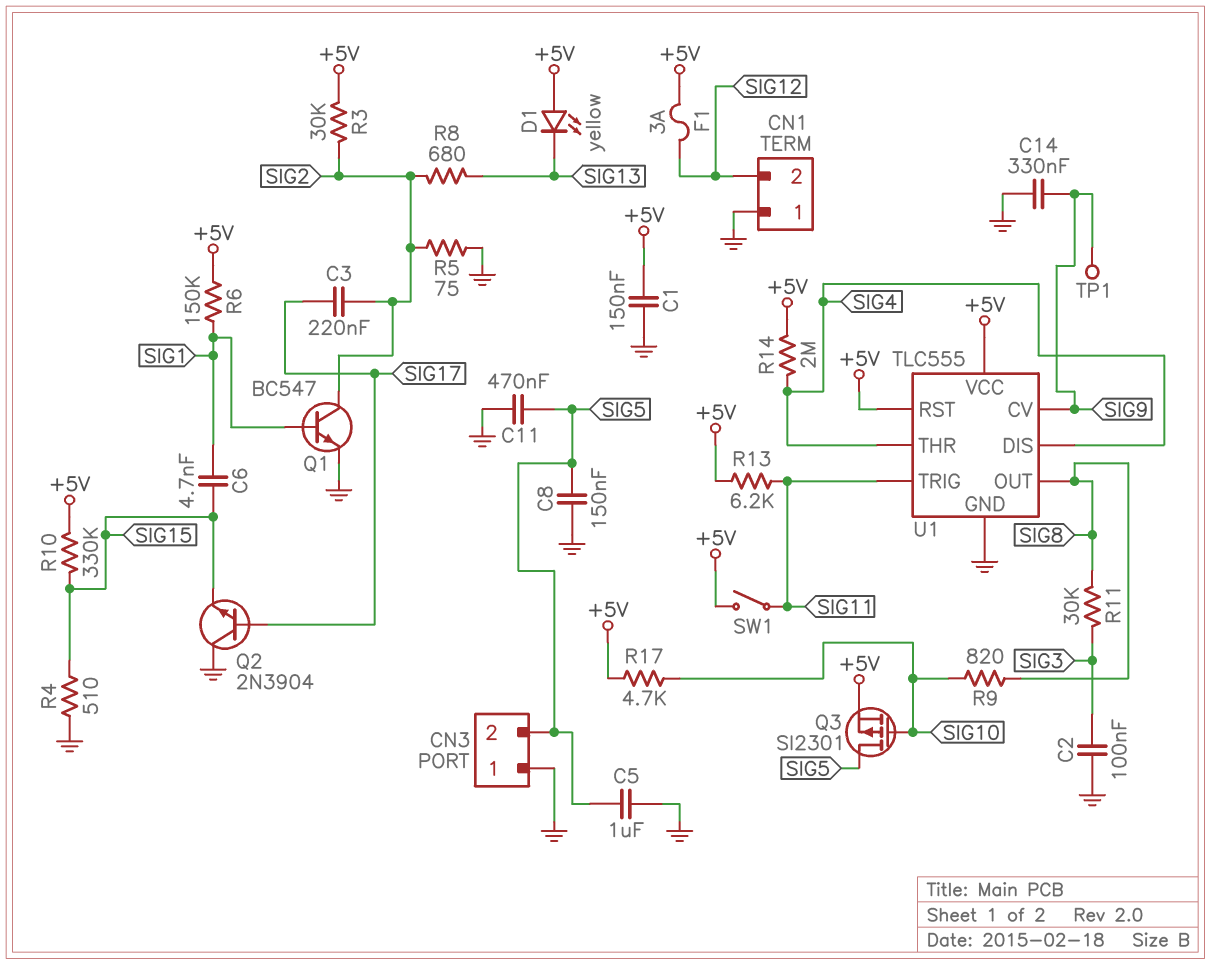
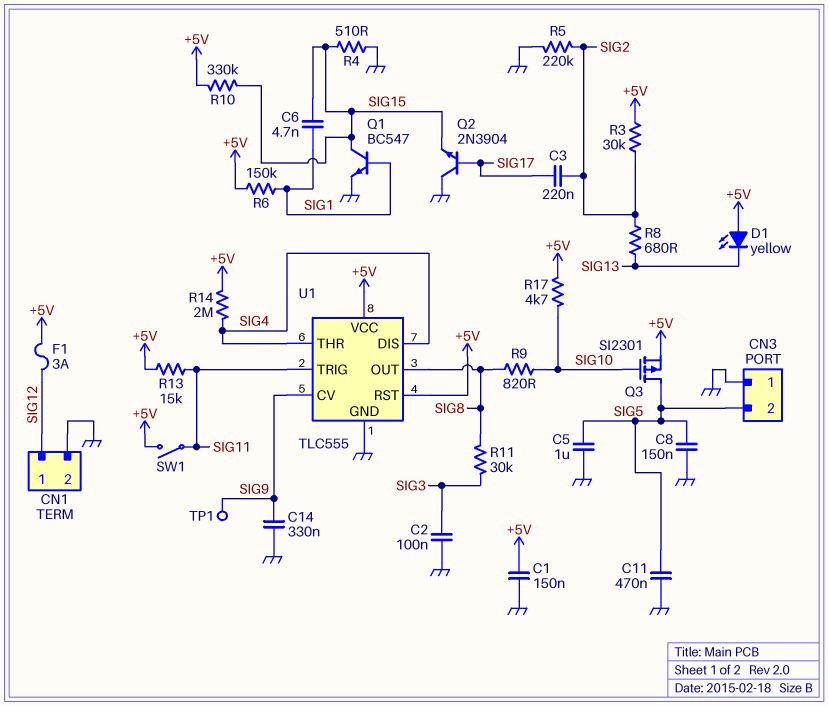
CN1 pin 1: GND -> SIG12
CN1 pin 2: SIG12 -> GND
Q1: NPN BC547 (B SIG1, C SIG2, E GND) -> NPN BC547 (B SIG1, C SIG15, E GND)
R5: 75 (GND, SIG2) -> 220k (GND, SIG2)
R13: 6.2k (+5V, SIG11) -> 15k (+5V, SIG11)

